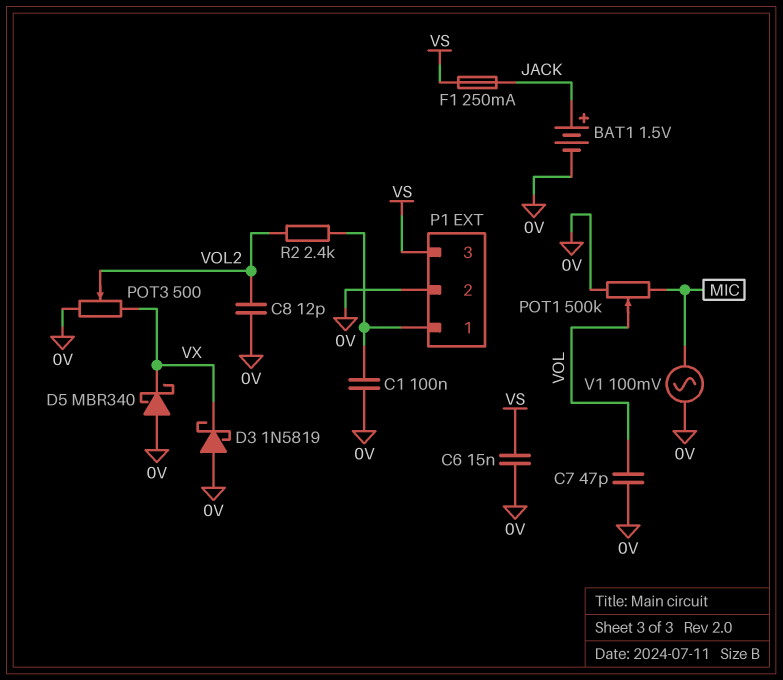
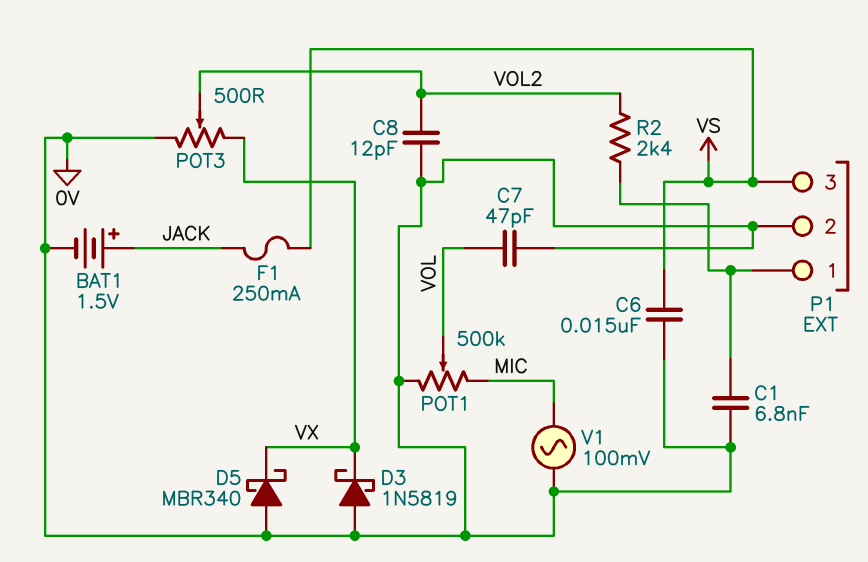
C1: 100nF (0V, P1/1) -> 6.8nF (0V, P1/1)

